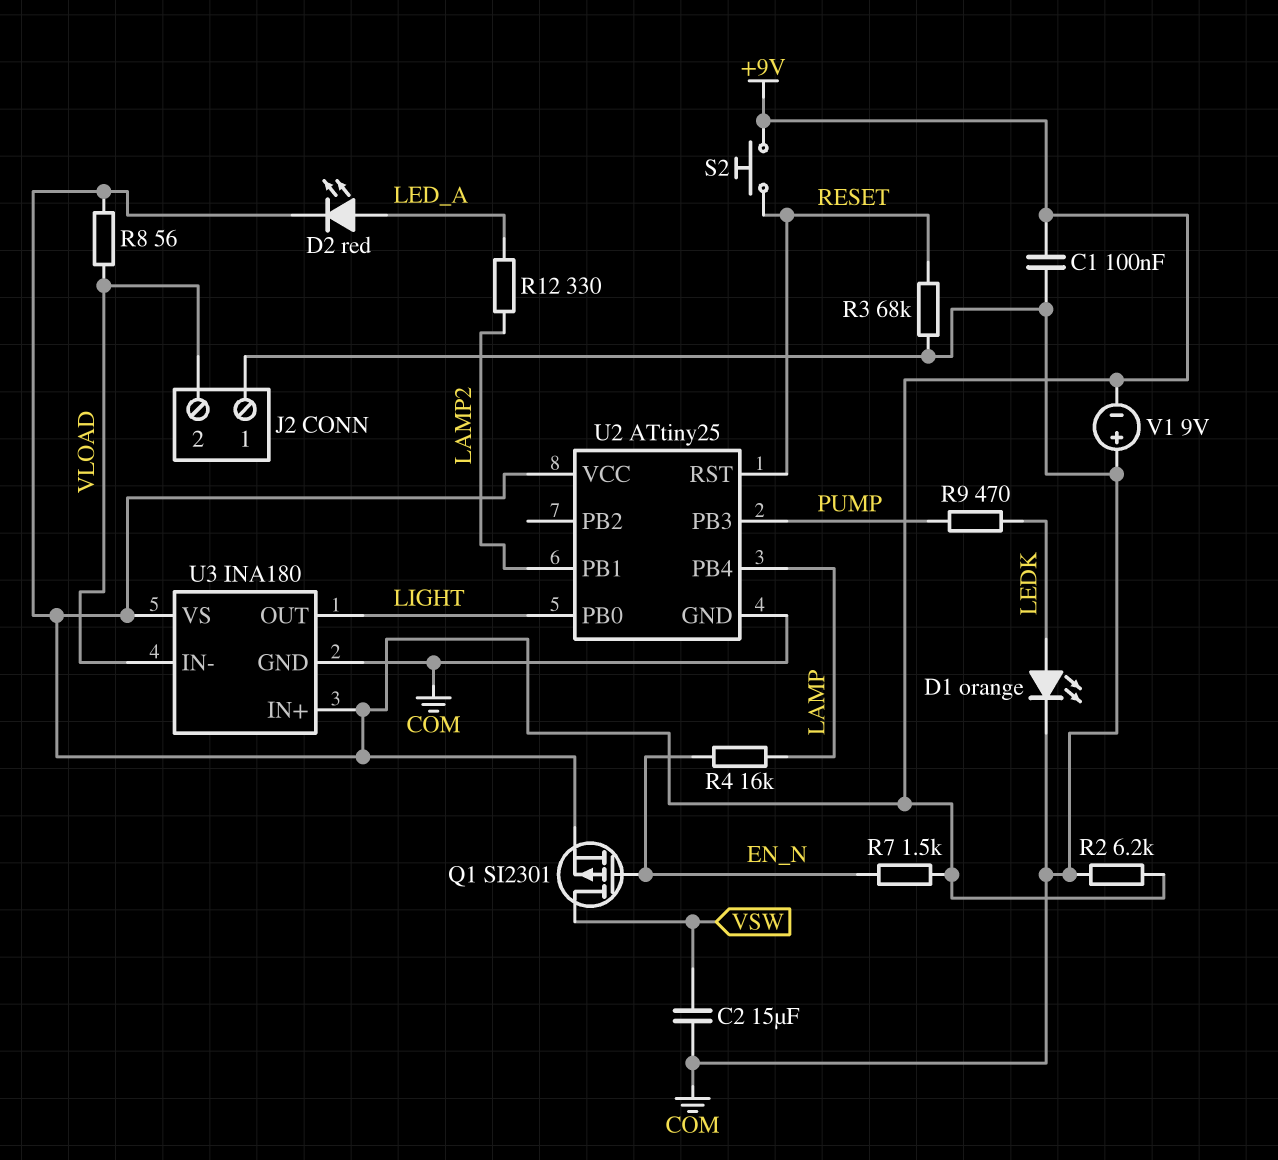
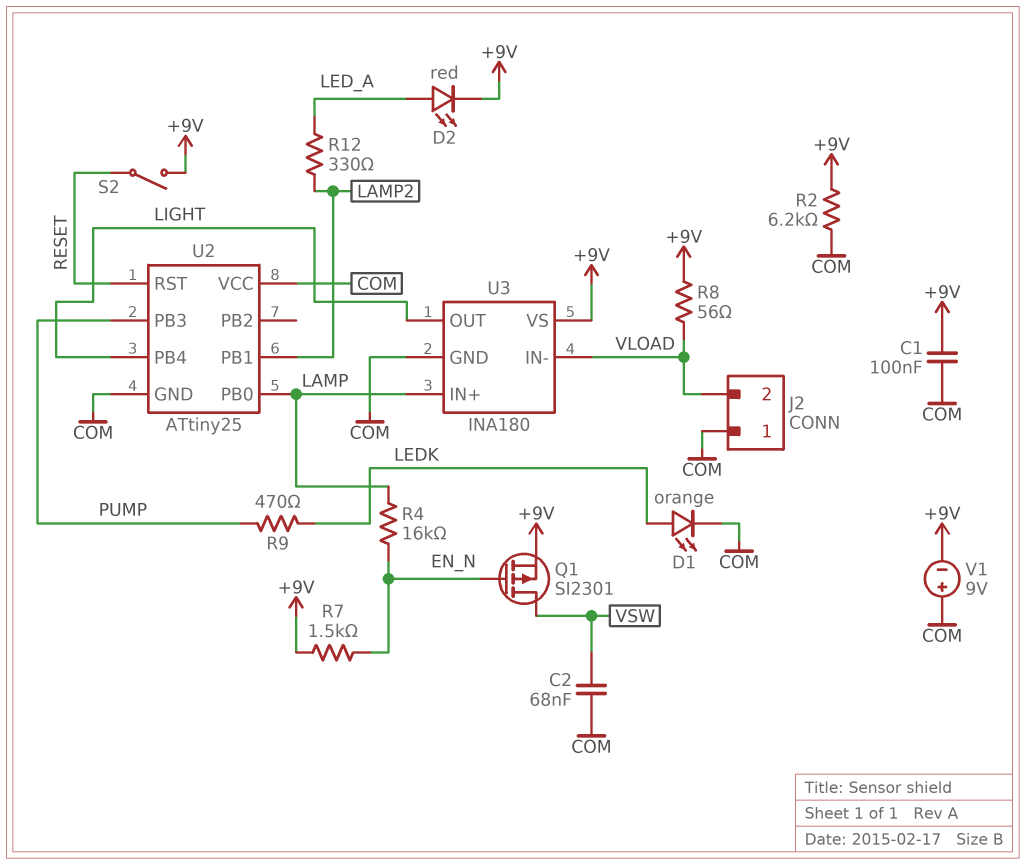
C2: 15uF (COM, VSW) -> 68nF (COM, VSW)
R3: 68k (COM, RESET) -> none
S2: button (+9V, RESET) -> switch (+9V, RESET)
U2 pin PB0: LIGHT -> LAMP
U2 pin PB4: LAMP -> LIGHT
U2 pin VCC: +9V -> COM
U3 pin IN+: +9V -> LAMP

